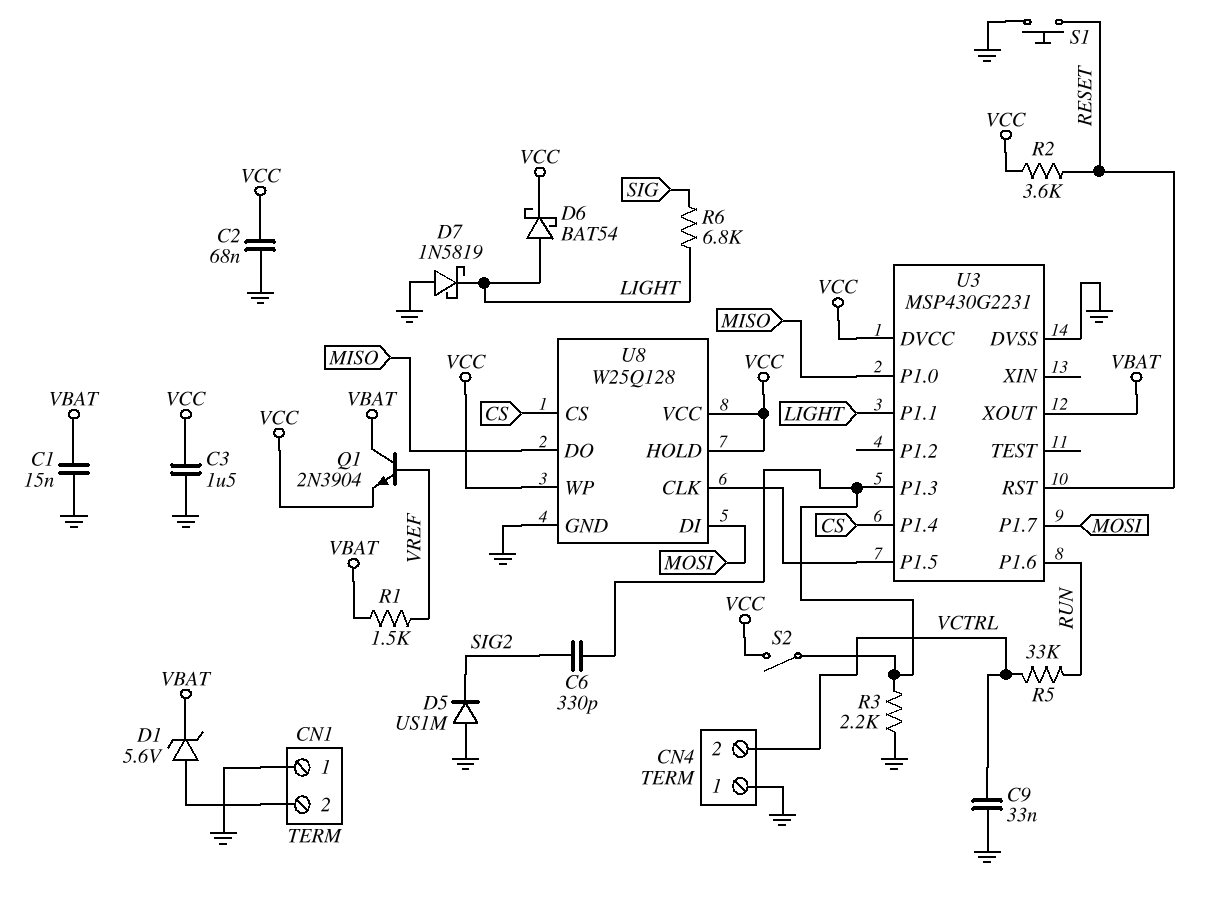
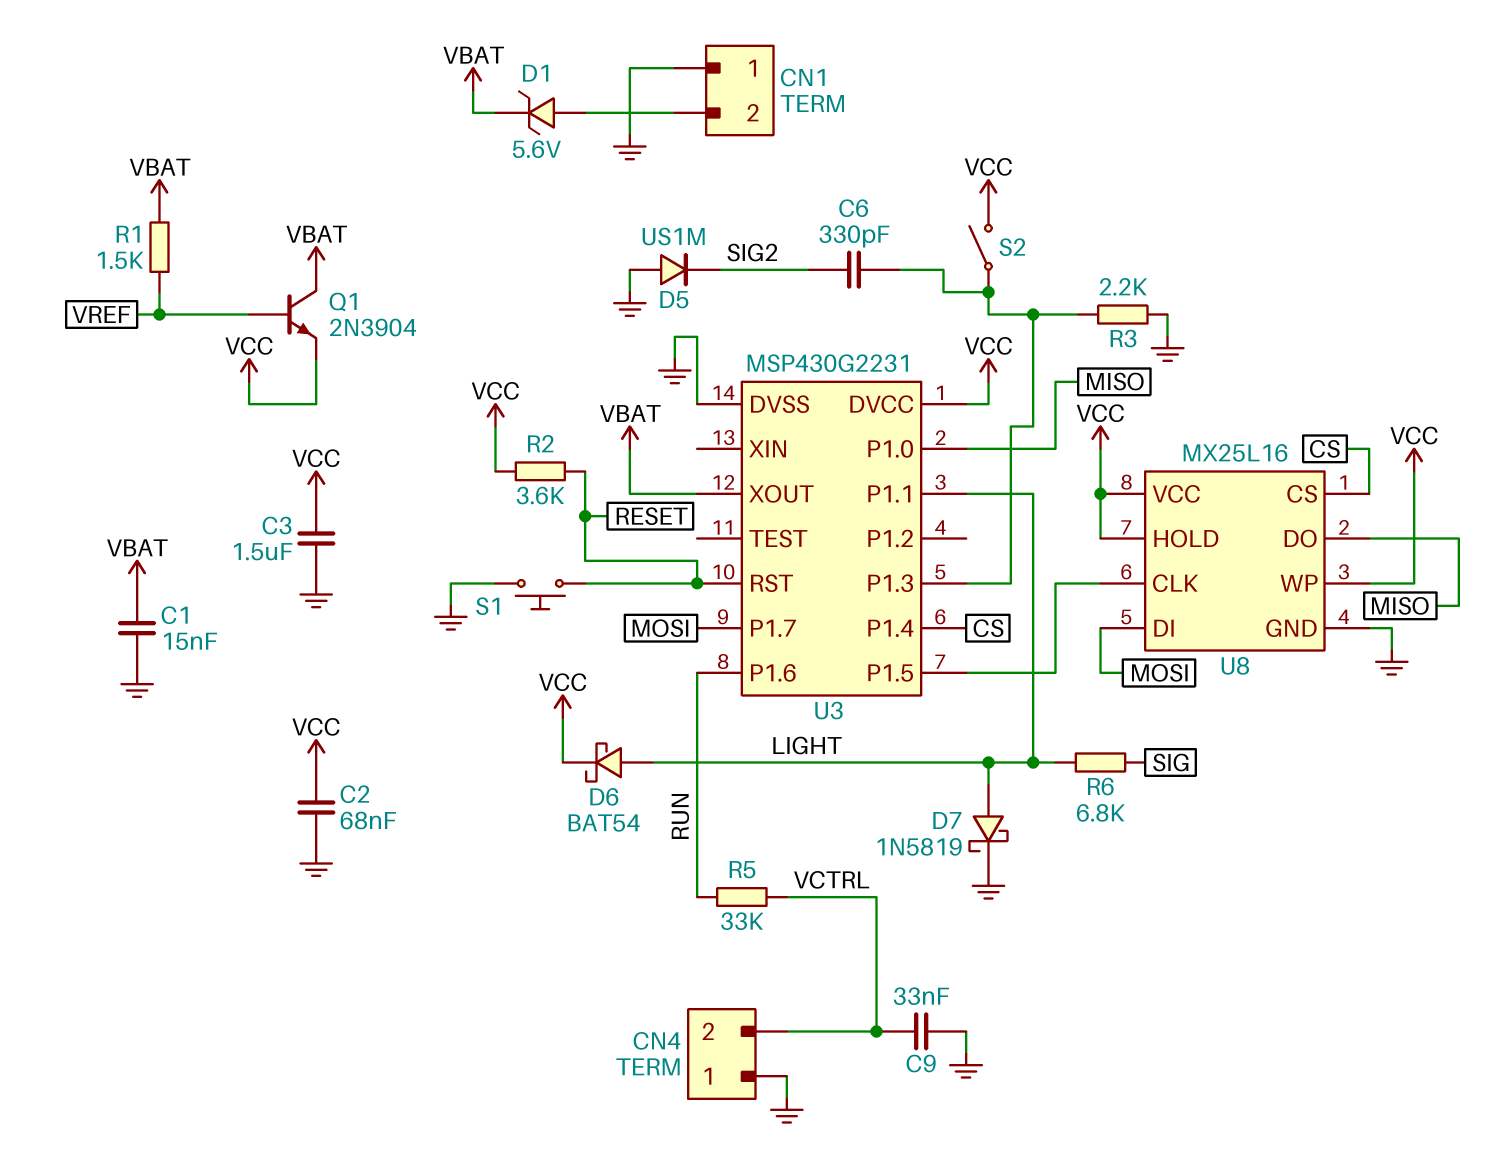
D7: schottky 1N5819 (A GND, K LIGHT) -> schottky 1N5819 (A LIGHT, K GND)
U8: W25Q128 -> MX25L16

